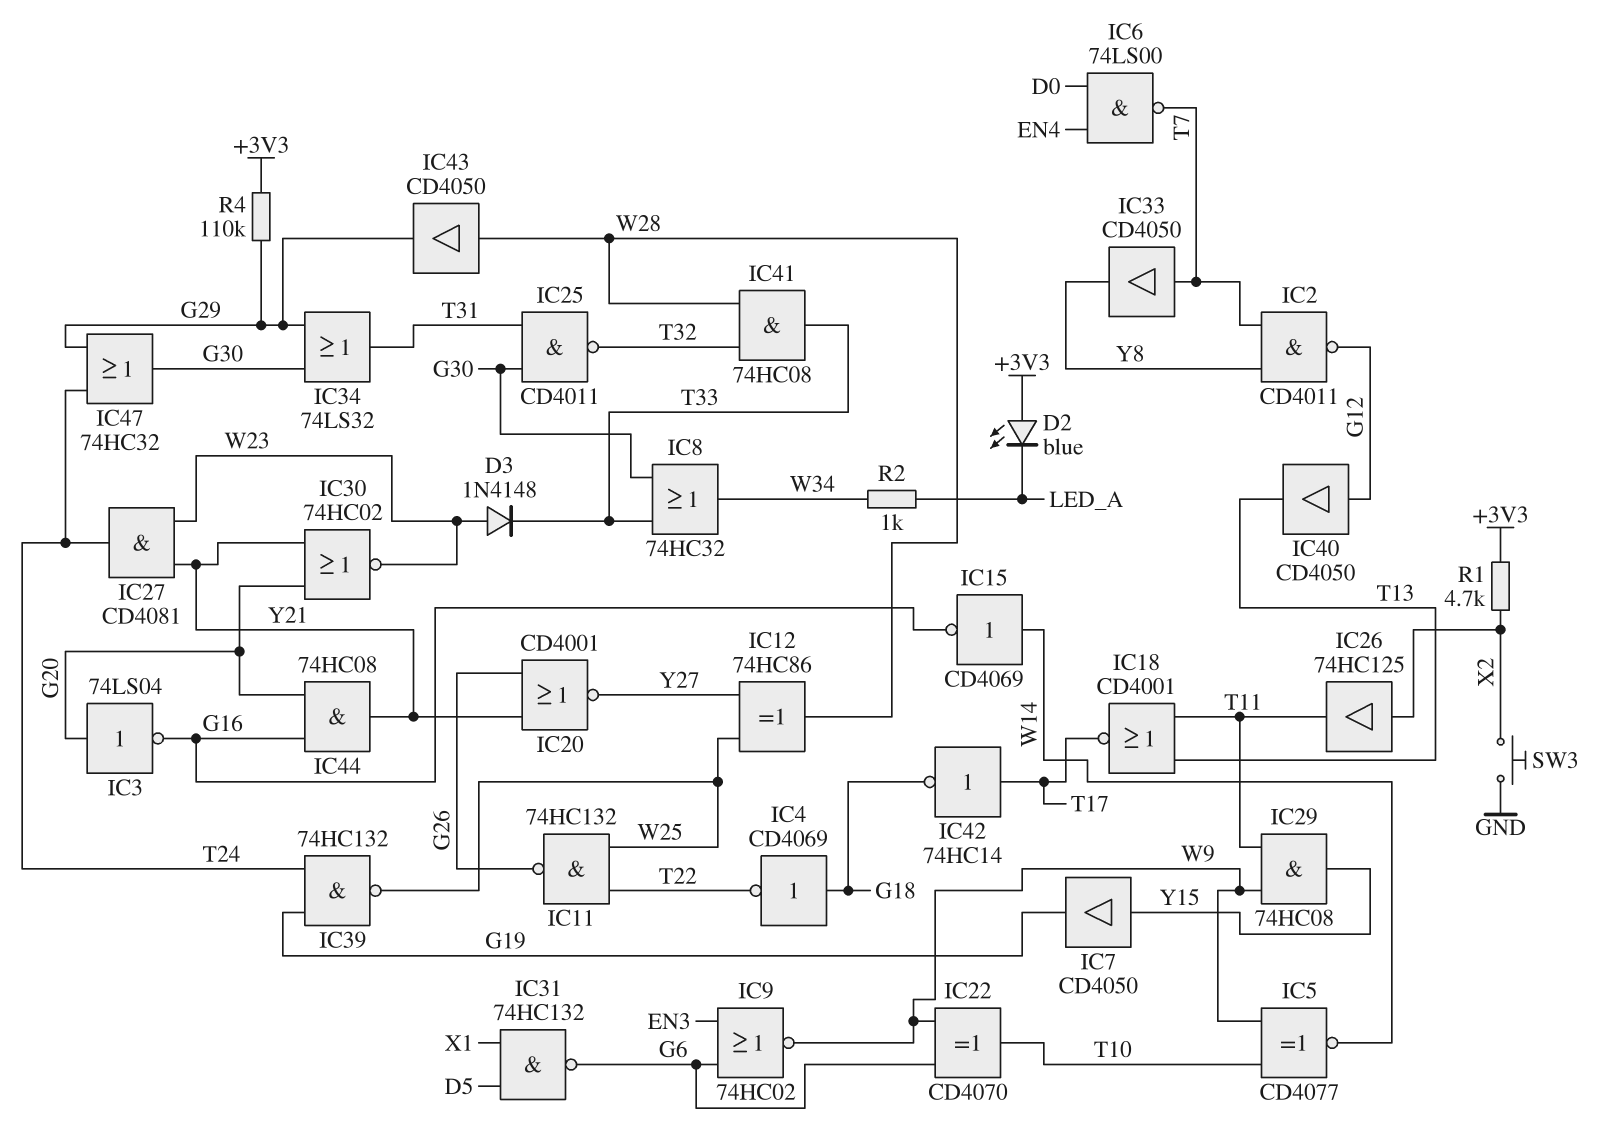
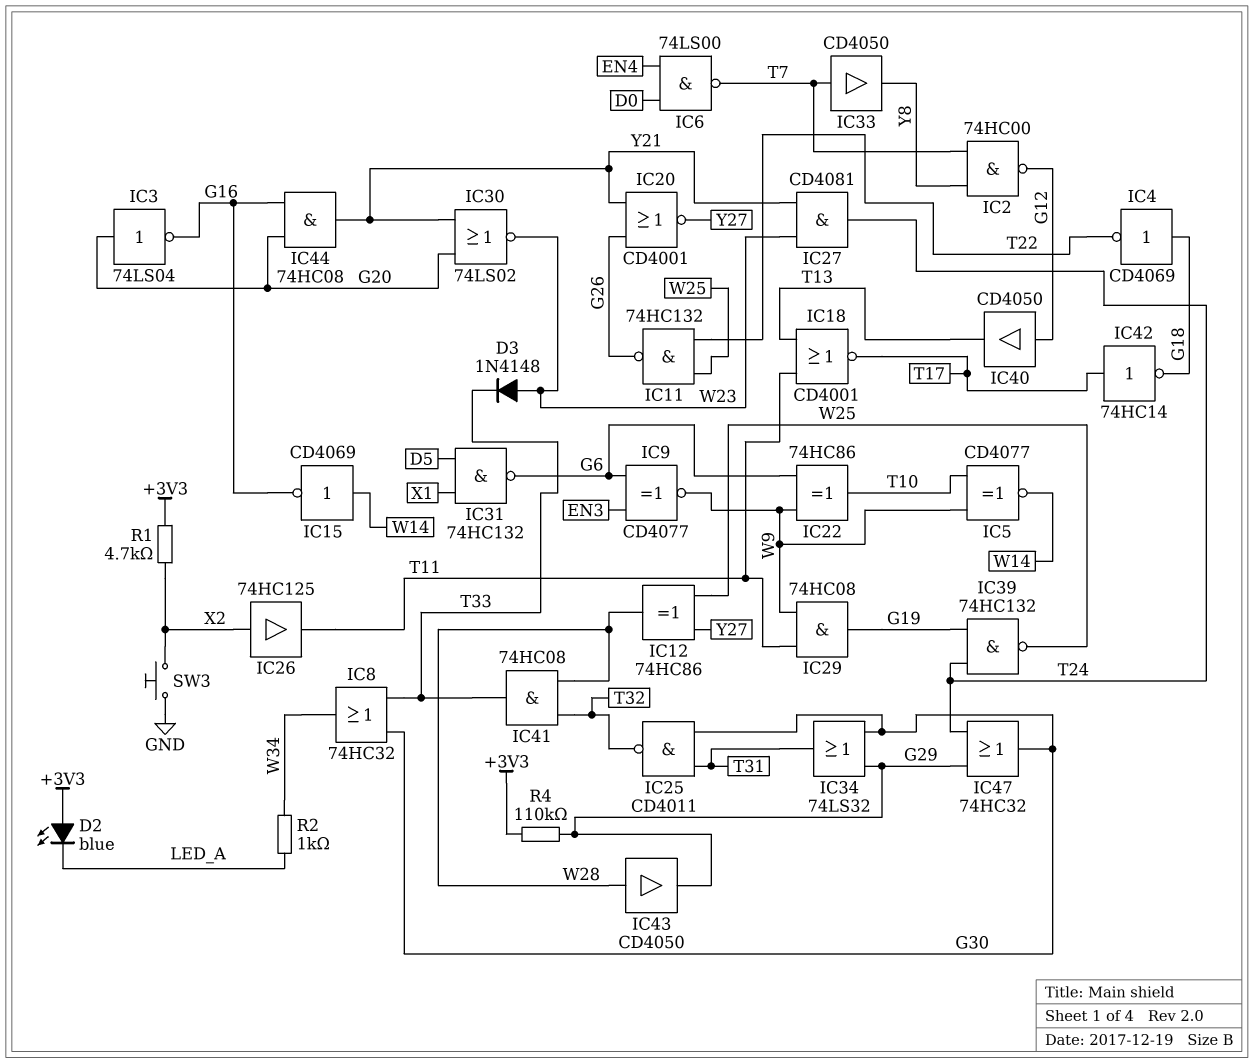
IC2: NAND CD4011 (in T7, in Y8, out G12) -> NAND 74HC00 (in T7, in Y8, out G12)
IC7: buffer CD4050 (in Y15, out G19) -> none
IC9: NOR 74HC02 (in EN3, in G6, out W9) -> XNOR CD4077 (in EN3, in G6, out W9)
IC22: XOR CD4070 (in G6, in W9, out T10) -> XOR 74HC86 (in G6, in W9, out T10)
IC29: AND 74HC08 (in T11, in W9, out Y15) -> AND 74HC08 (in T11, in W9, out G19)
IC30: NOR 74HC02 (in G20, in Y21, out W23) -> NOR 74LS02 (in G20, in Y21, out W23)

